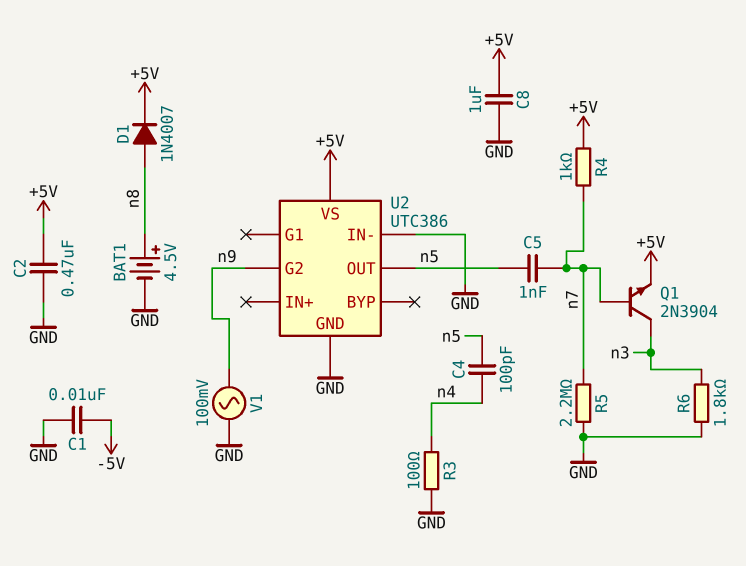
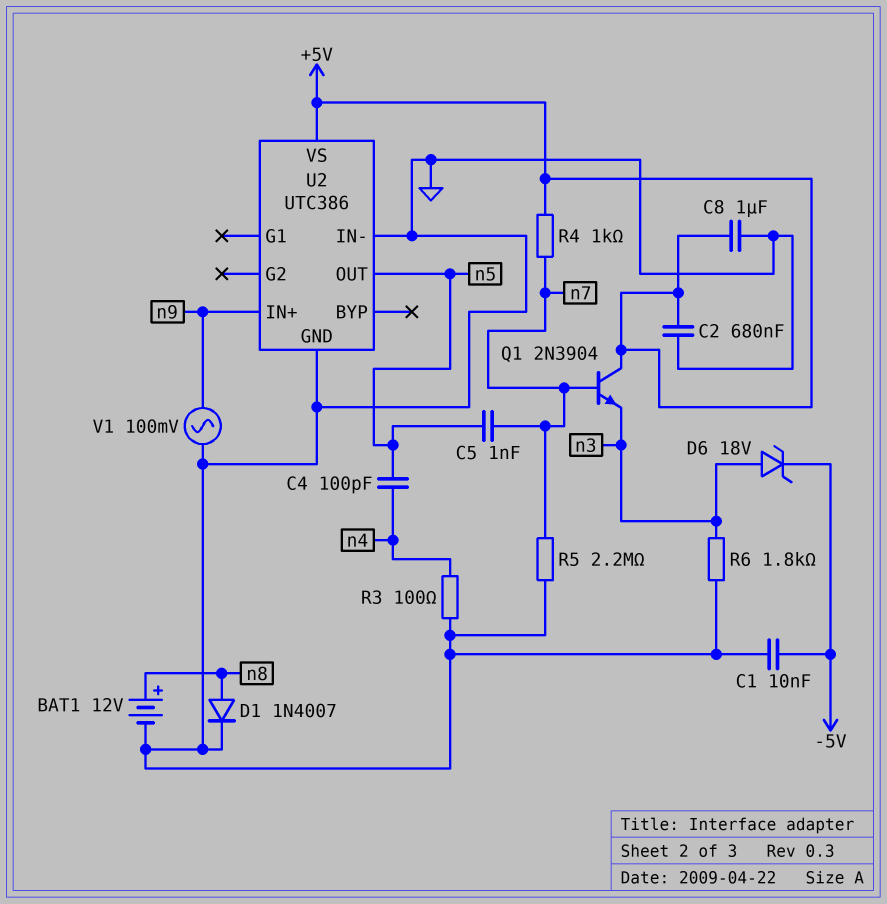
BAT1: 4.5V (plus n8, minus GND) -> 12V (plus n8, minus GND)
C2: 470nF (+5V, GND) -> 680nF (+5V, GND)
D1: diode 1N4007 (A n8, K +5V) -> diode 1N4007 (A n8, K GND)
D6: none -> zener 18V (A n3, K -5V)
Q1: NPN 2N3904 (B n7, C n3, E +5V) -> NPN 2N3904 (B n7, C +5V, E n3)
U2 pin G2: n9 -> none
U2 pin IN+: none -> n9

